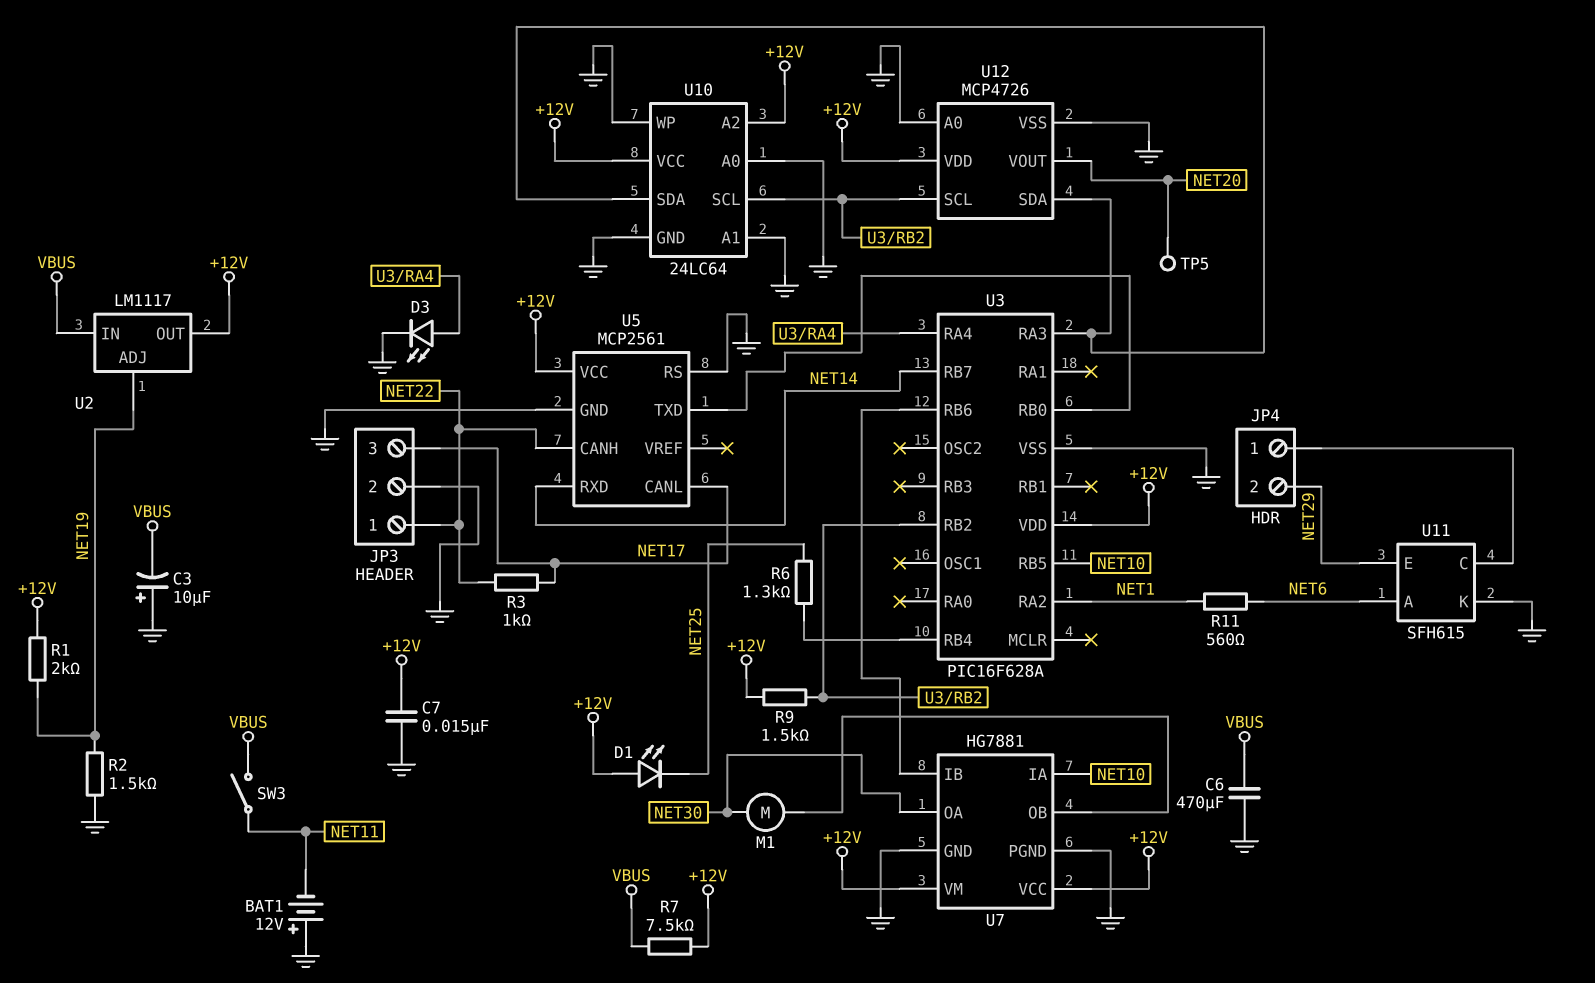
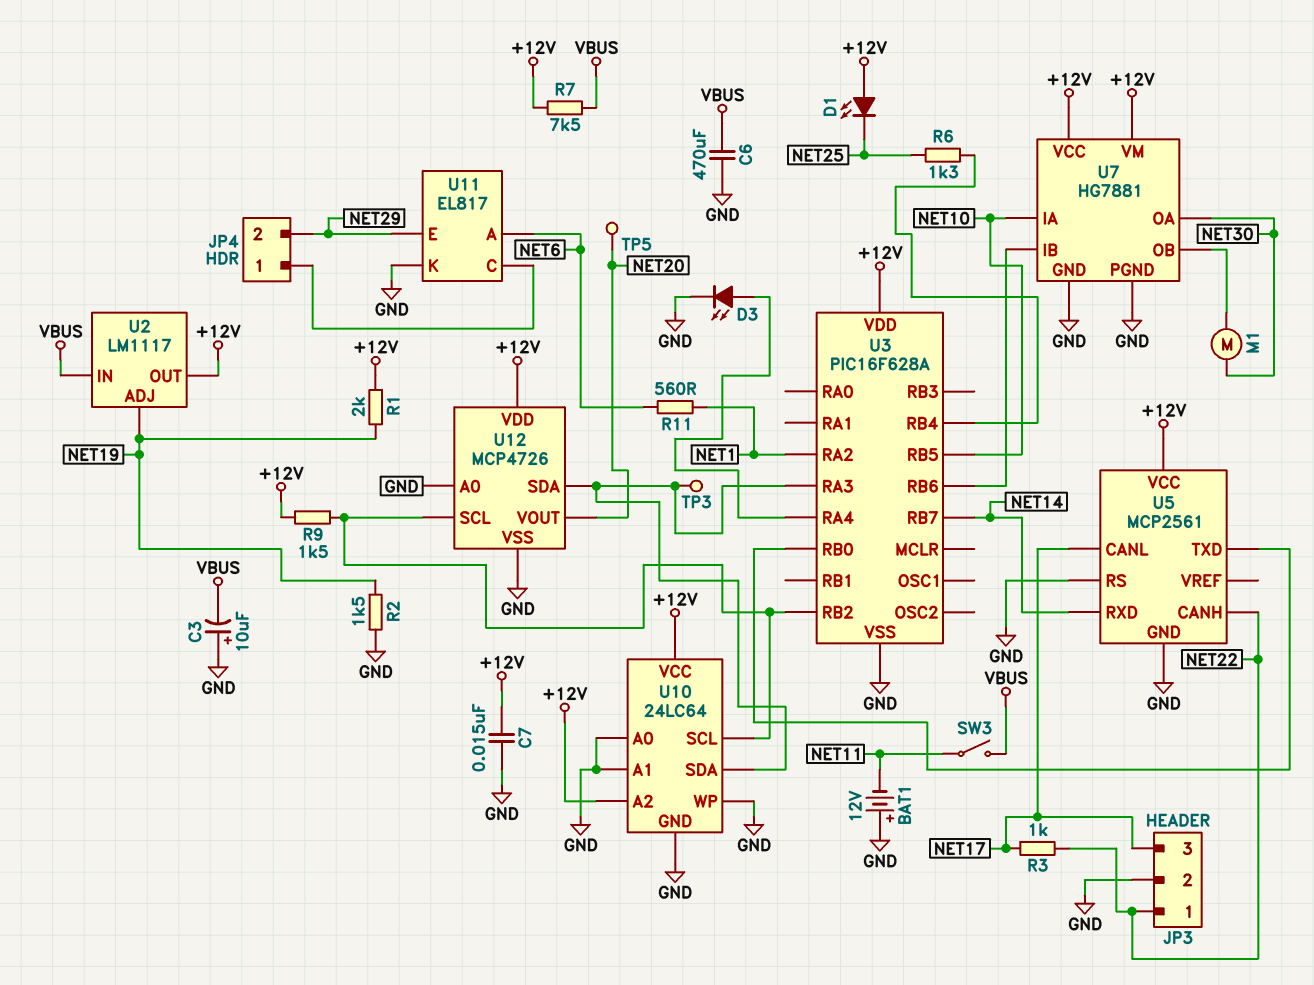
TP3: none -> test point (U3/RA3)
U11: SFH615 -> EL817

